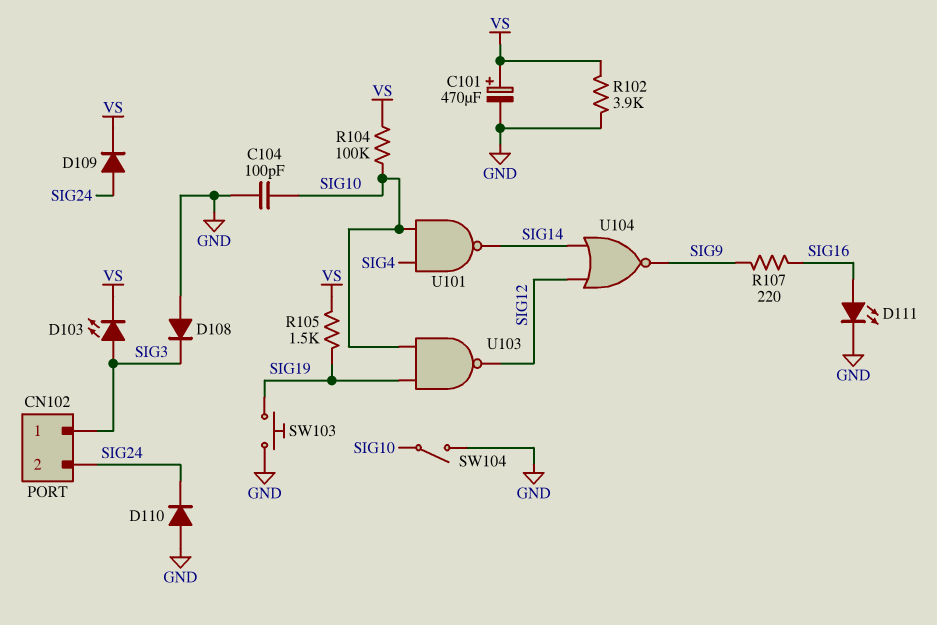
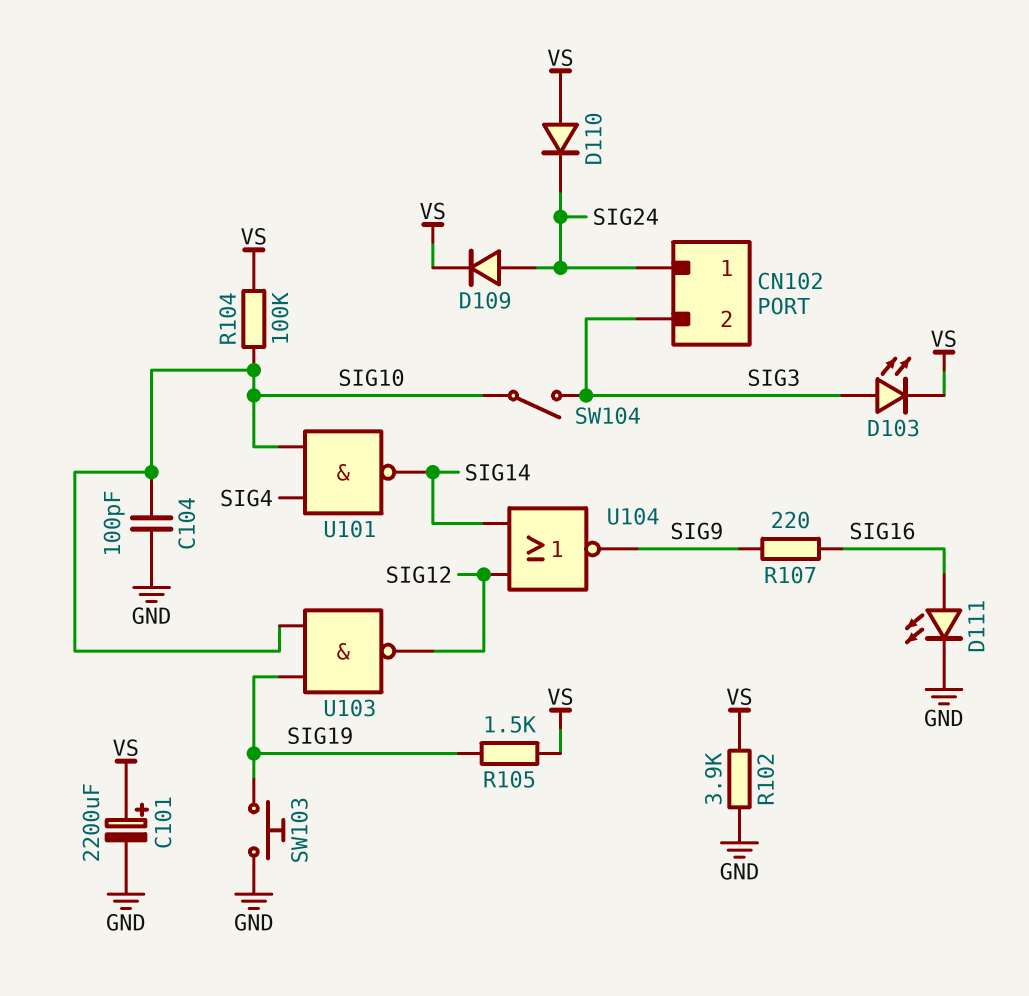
C101: 470uF (plus VS, minus GND) -> 2200uF (plus VS, minus GND)
CN102 pin 1: SIG3 -> SIG24
CN102 pin 2: SIG24 -> SIG3
D108: diode (A GND, K SIG3) -> none
D110: diode (A GND, K SIG24) -> diode (A VS, K SIG24)
SW104: switch (GND, SIG10) -> switch (SIG3, SIG10)

